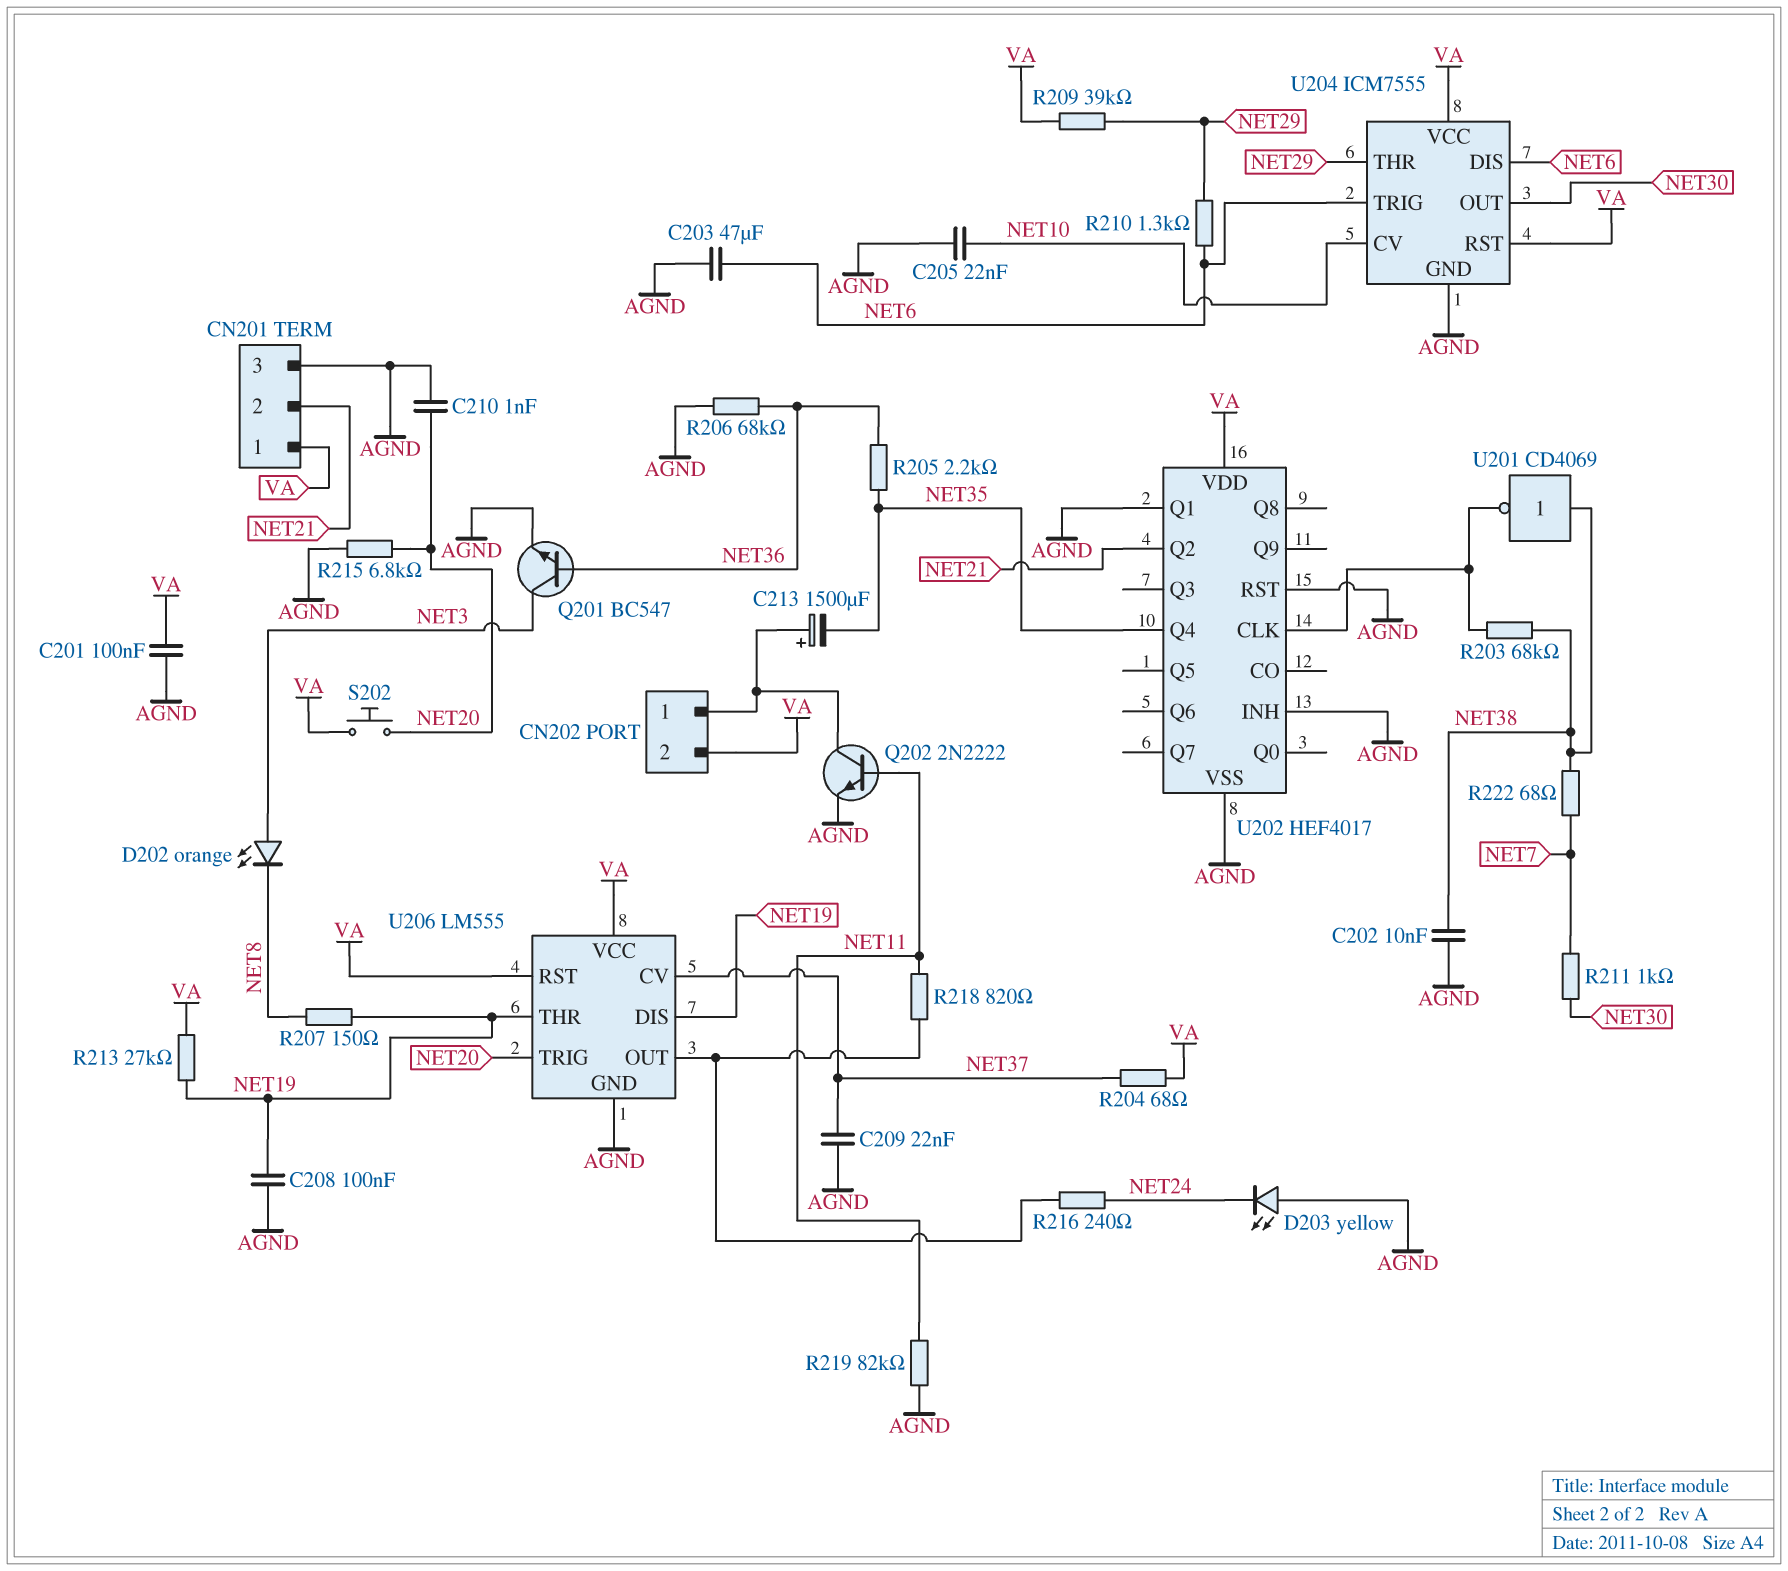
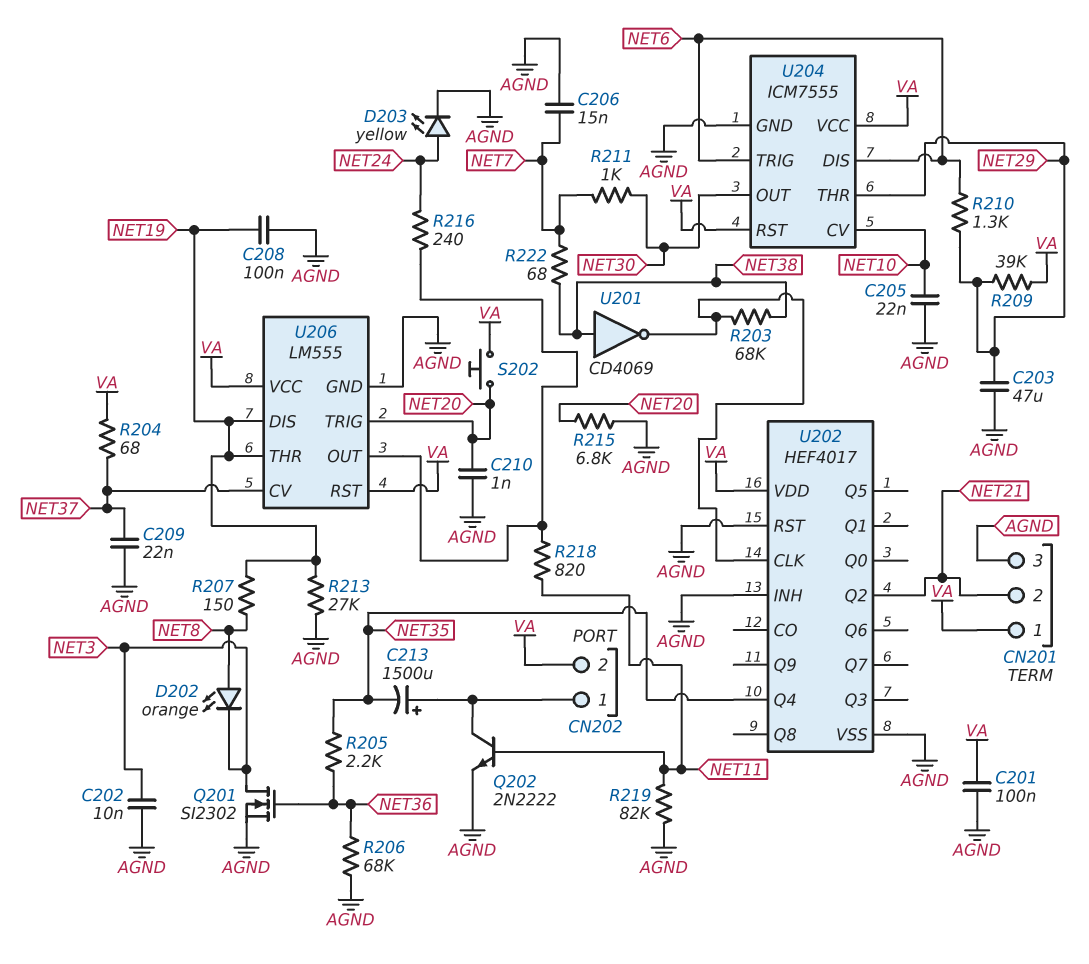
C202: 10nF (AGND, NET38) -> 10nF (AGND, NET3)
C203: 47uF (AGND, NET6) -> 47uF (AGND, NET29)
C206: none -> 15nF (AGND, NET7)
D202: LED orange (A NET3, K NET8) -> LED orange (A NET8, K NET3)
D203: LED yellow (A AGND, K NET24) -> LED yellow (A NET24, K AGND)
Q201: NPN BC547 (B NET36, C NET3, E AGND) -> NMOS SI2302 (G NET36, D NET3, S AGND)
R213: 27k (NET19, VA) -> 27k (AGND, NET19)
U202 pin Q1: AGND -> none

